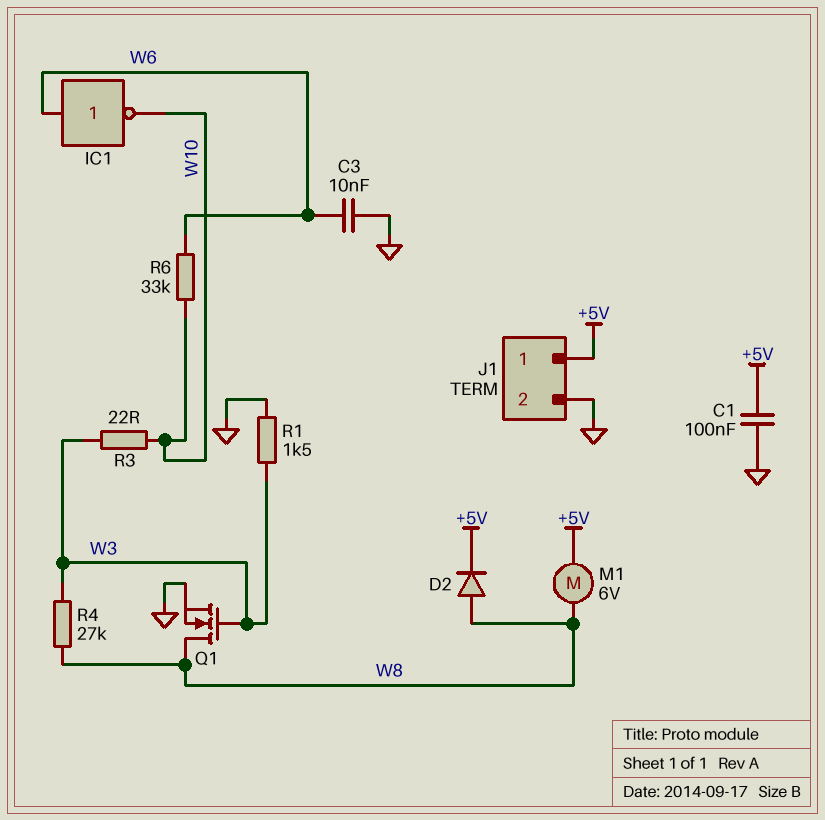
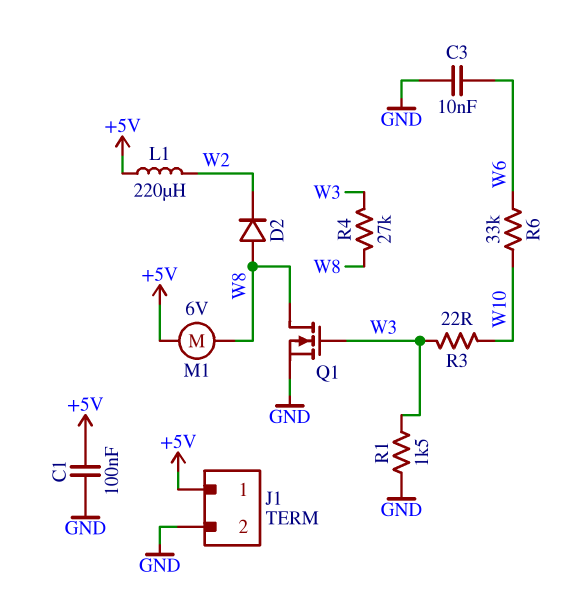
D2: diode (A W8, K +5V) -> diode (A W8, K W2)
IC1: NOT (in W6, out W10) -> none
L1: none -> 220uH (+5V, W2)

